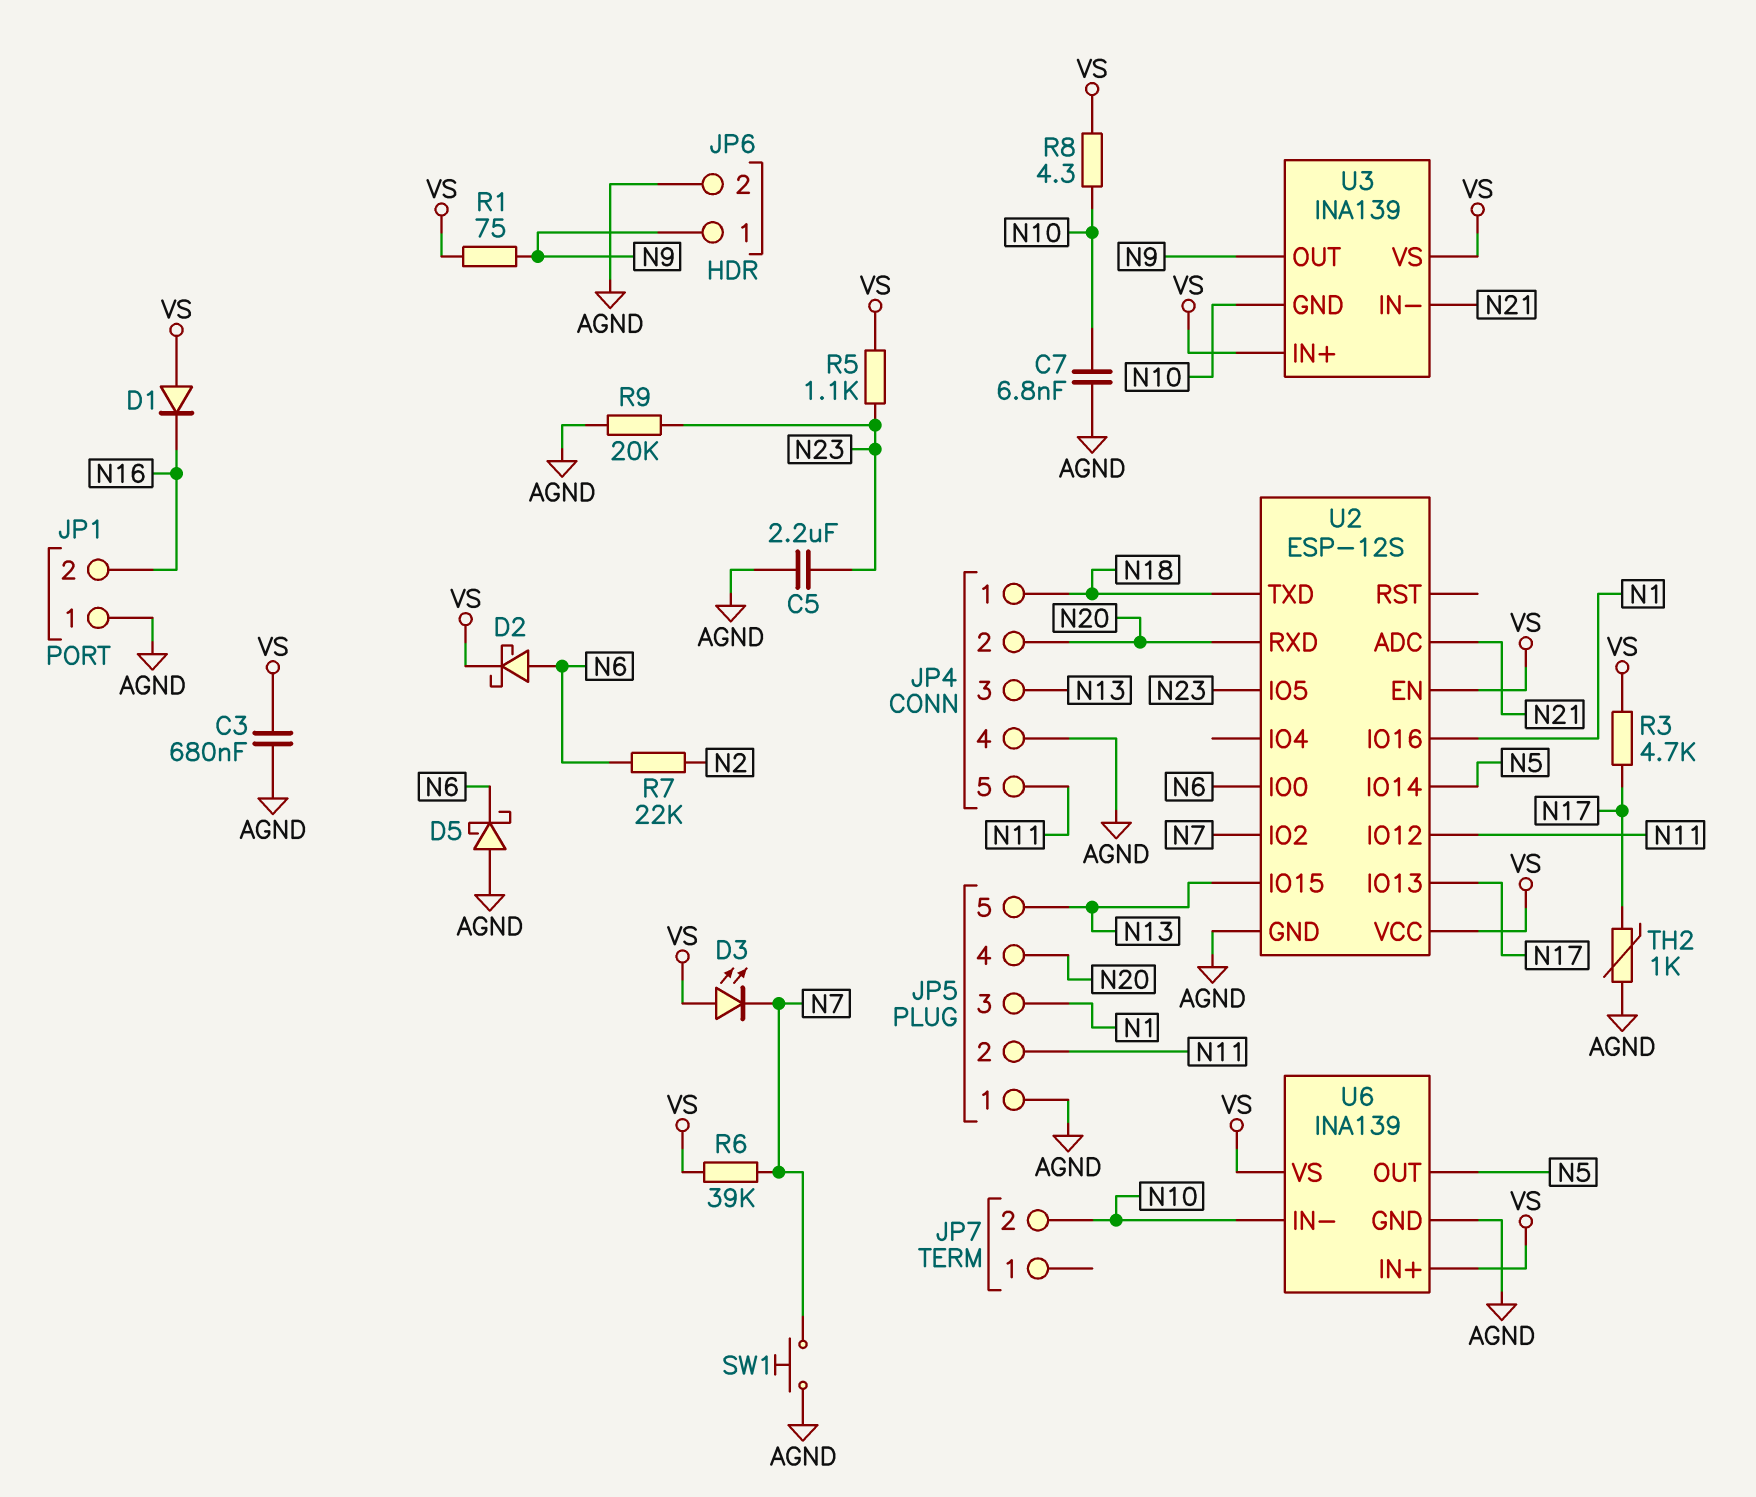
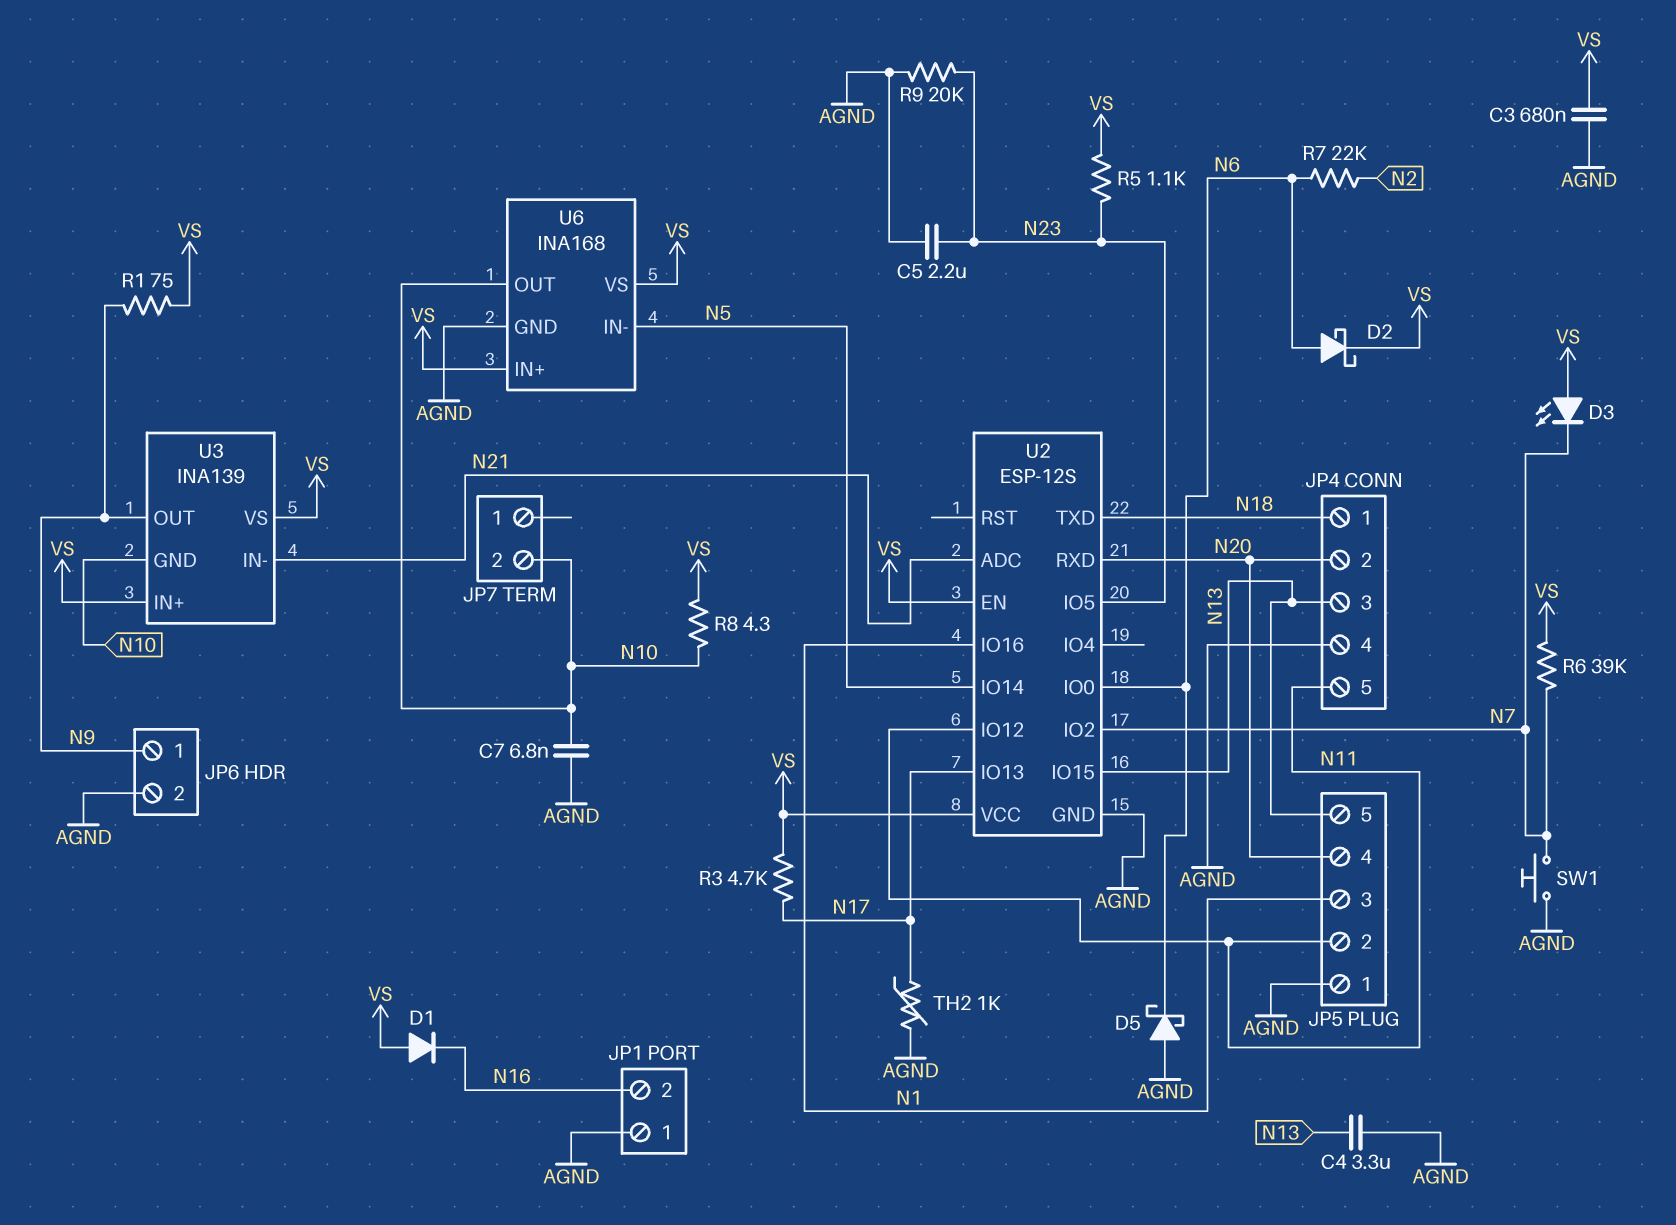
C4: none -> 3.3uF (AGND, N13)
U6: INA139 -> INA168
U6 pin IN-: N10 -> N5
U6 pin OUT: N5 -> N10

